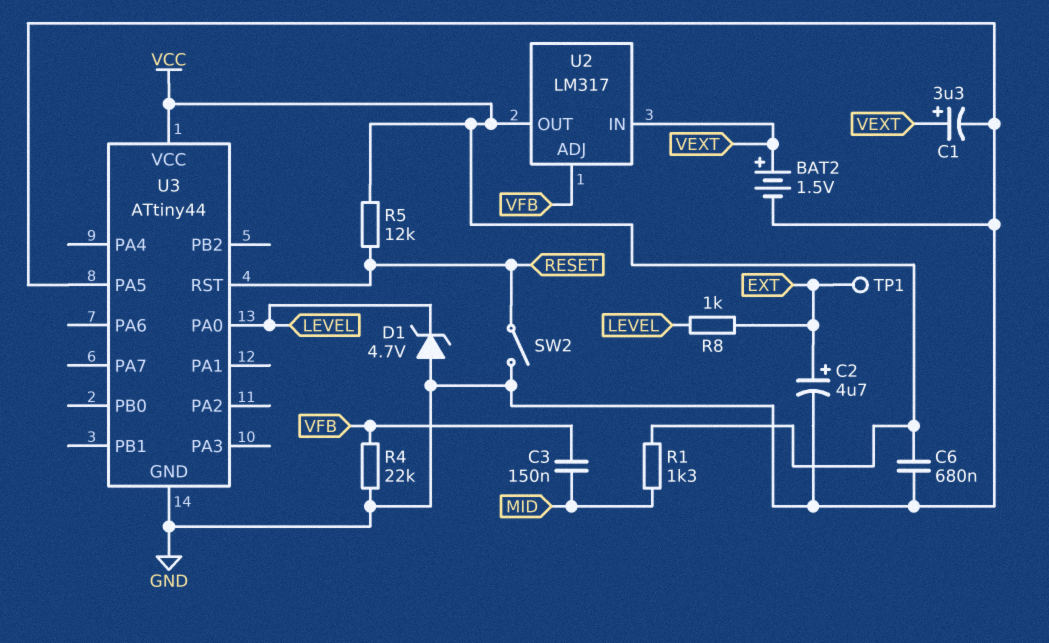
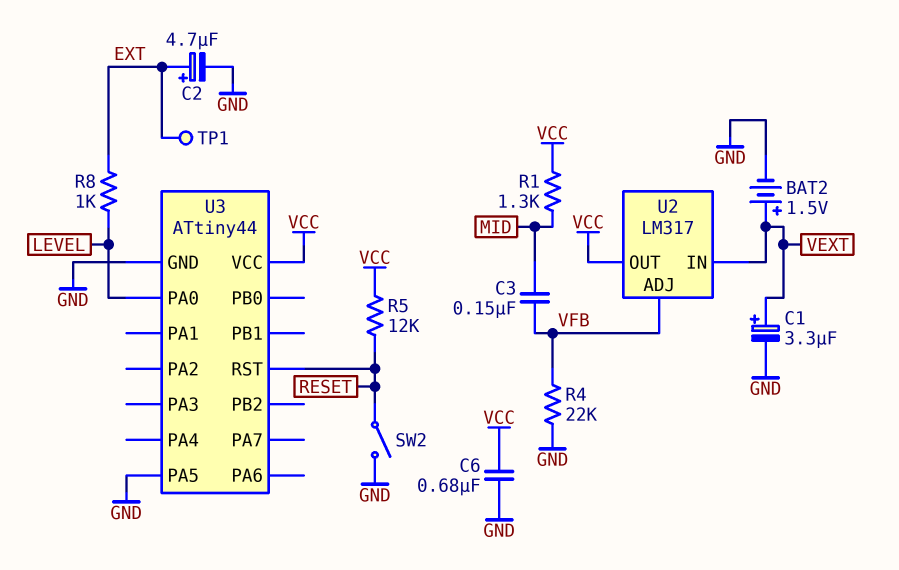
D1: zener 4.7V (A GND, K LEVEL) -> none

